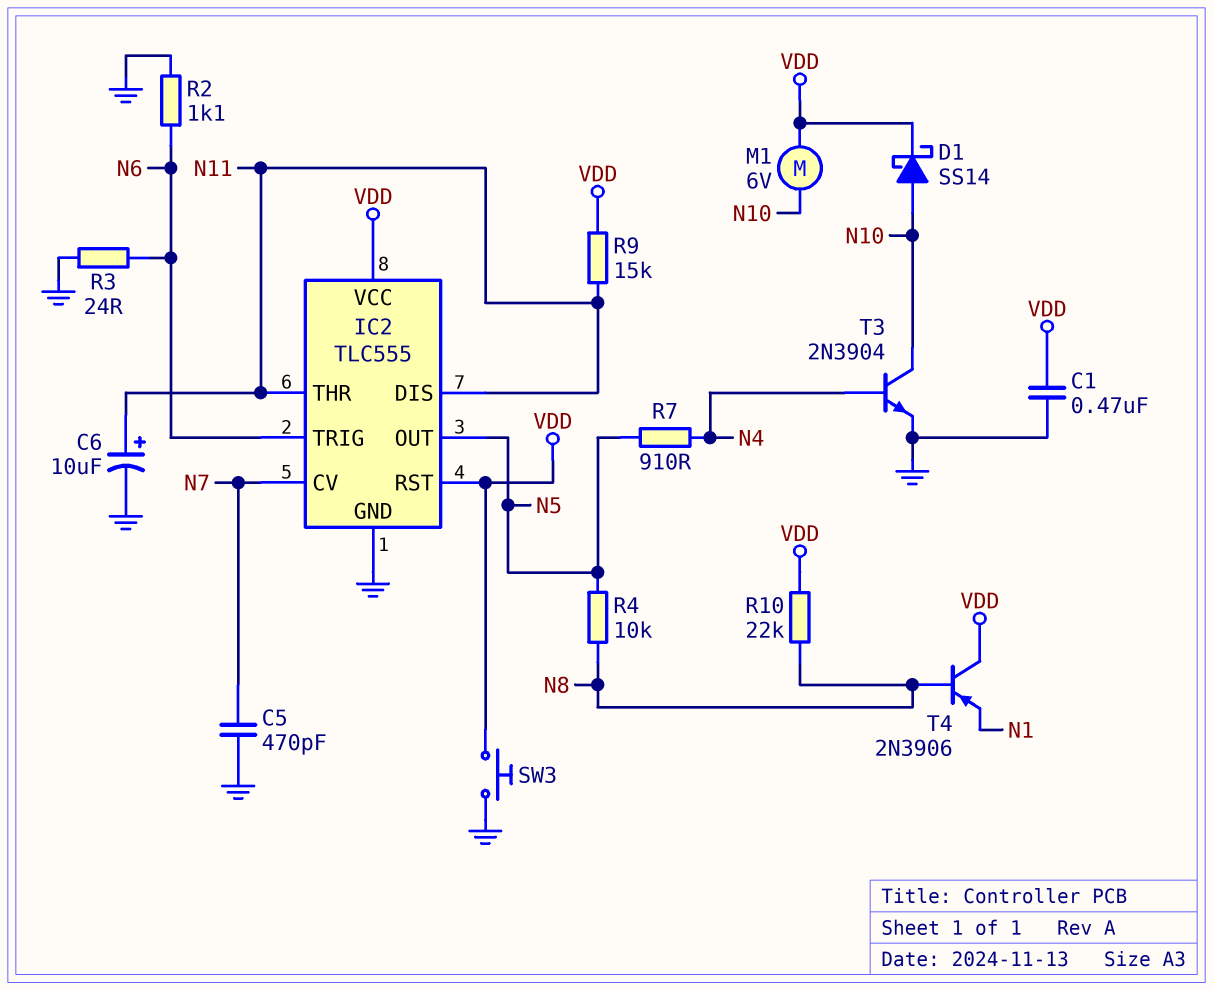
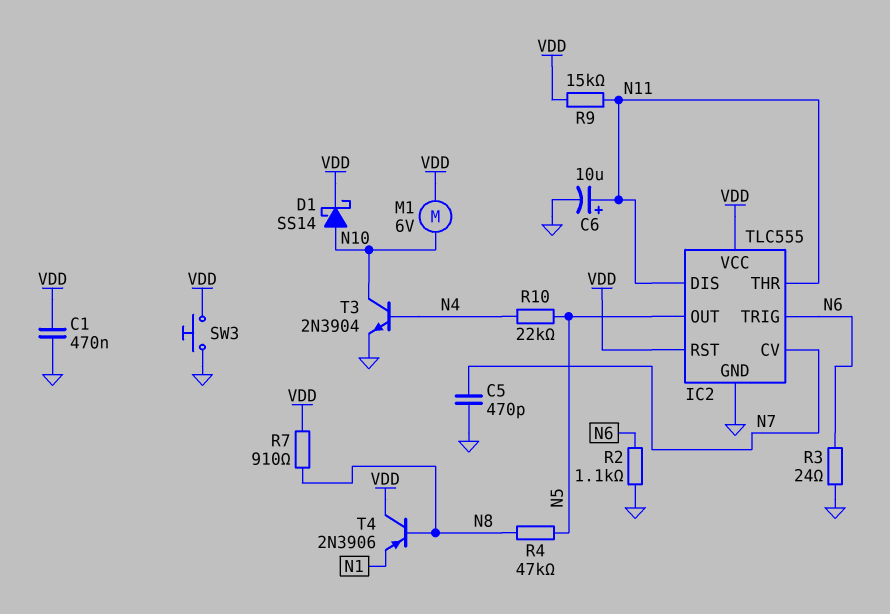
R4: 10k (N5, N8) -> 47k (N5, N8)
R7: 910 (N4, N5) -> 910 (N8, VDD)
R10: 22k (N8, VDD) -> 22k (N4, N5)

